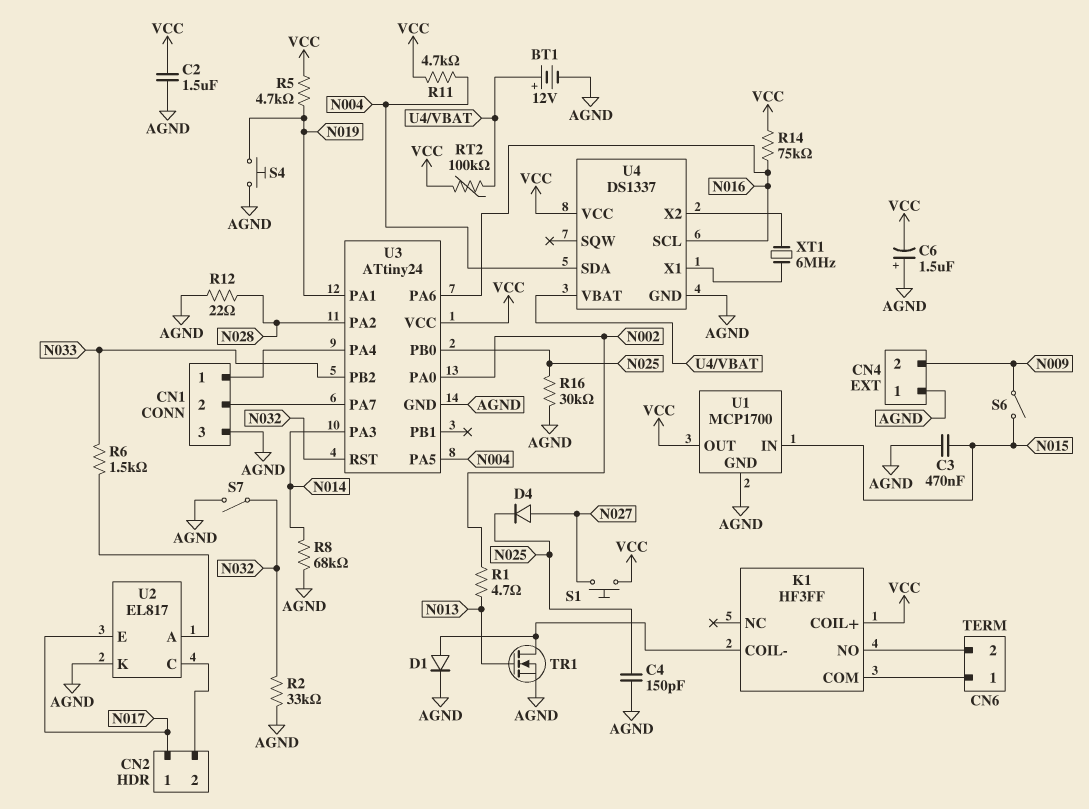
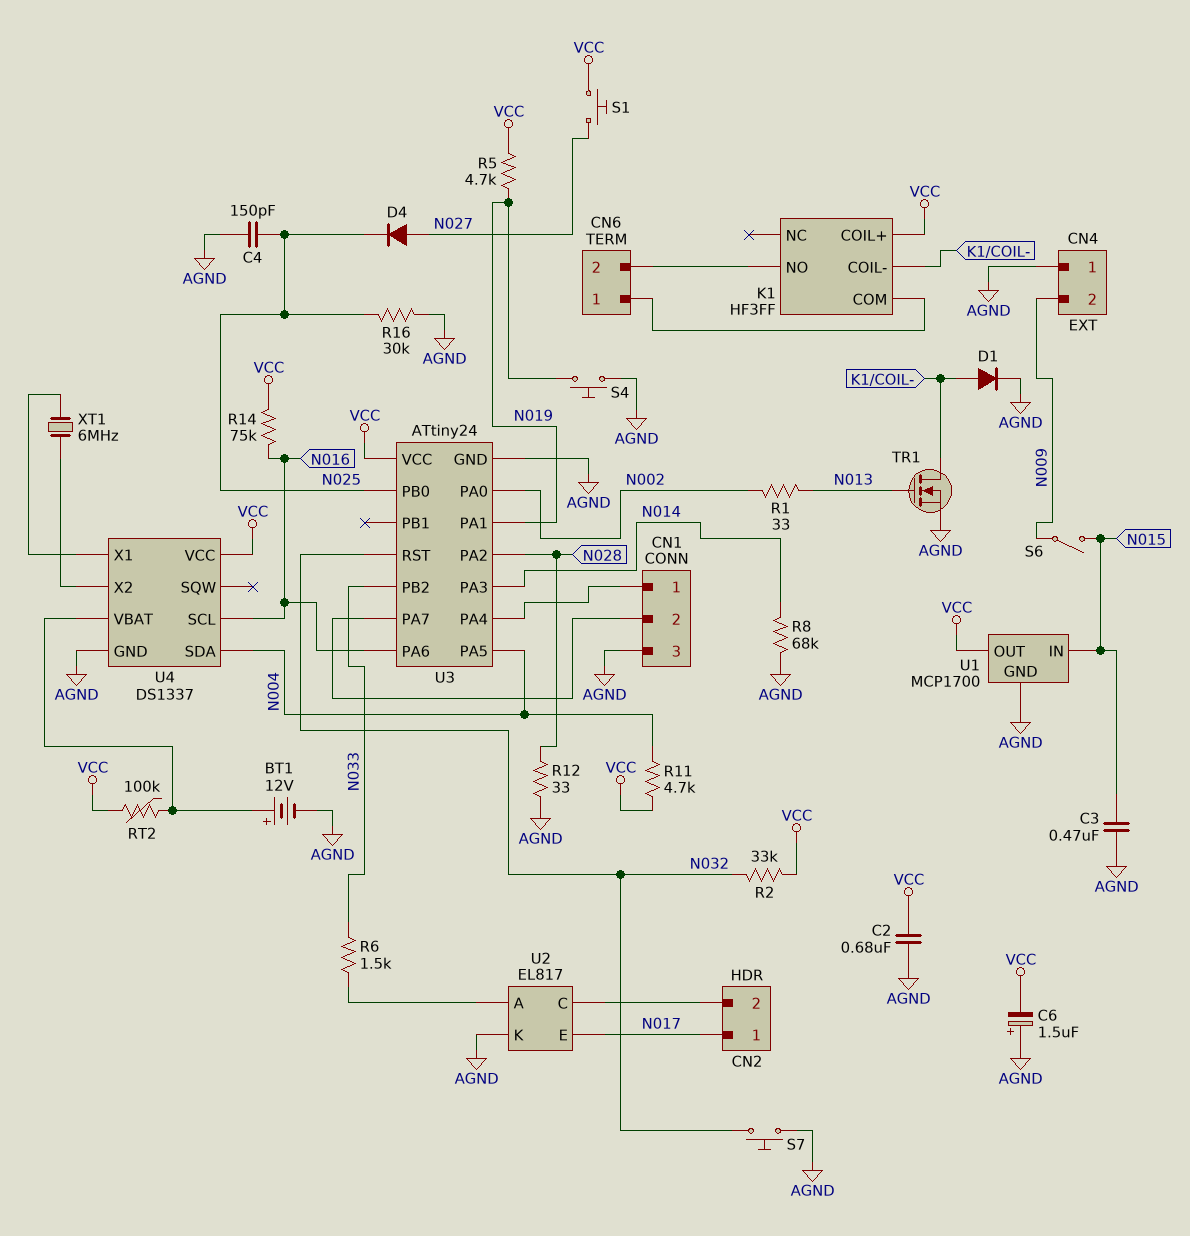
C2: 1.5uF (AGND, VCC) -> 680nF (AGND, VCC)
R1: 4.7 (N002, N013) -> 33 (N002, N013)
R2: 33k (AGND, N032) -> 33k (N032, VCC)
R12: 22 (AGND, N028) -> 33 (AGND, N028)
S7: switch (AGND, N032) -> button (AGND, N032)

